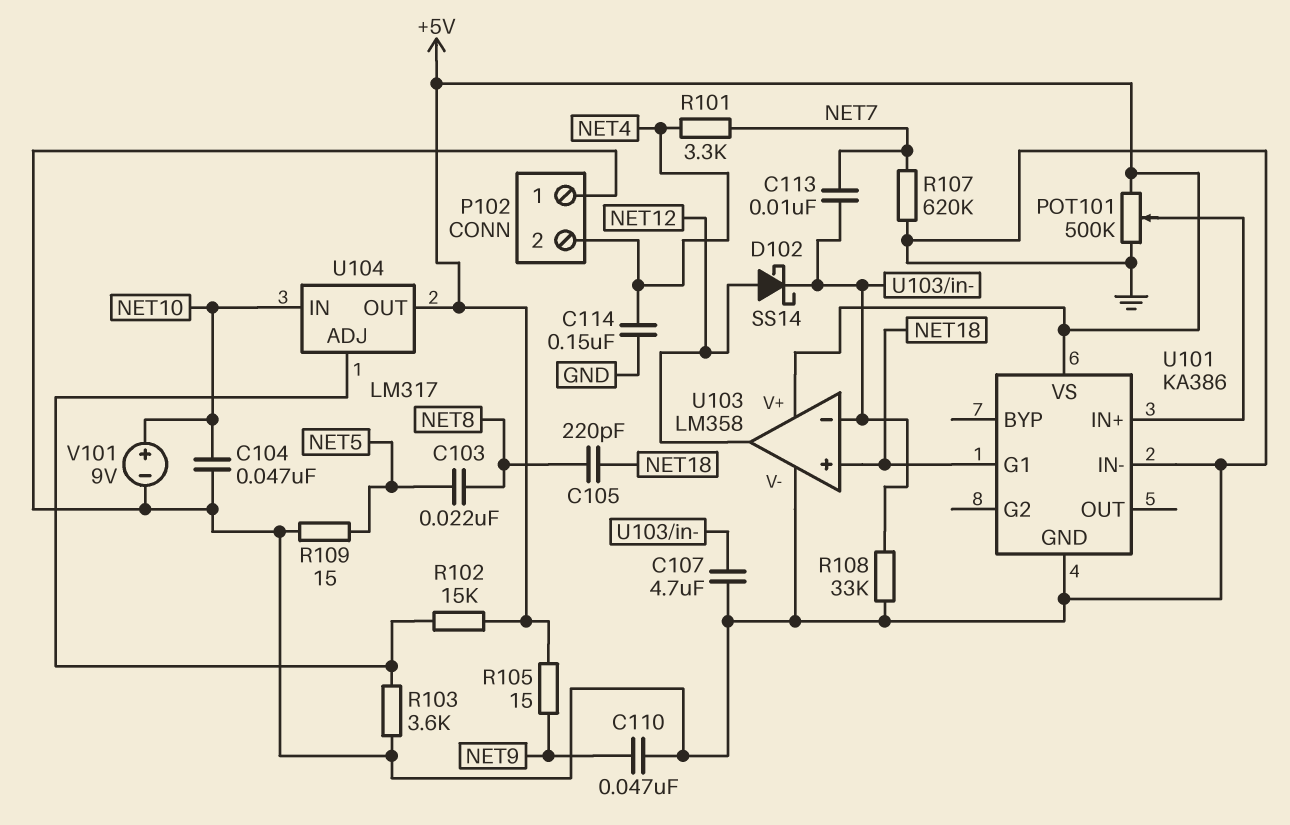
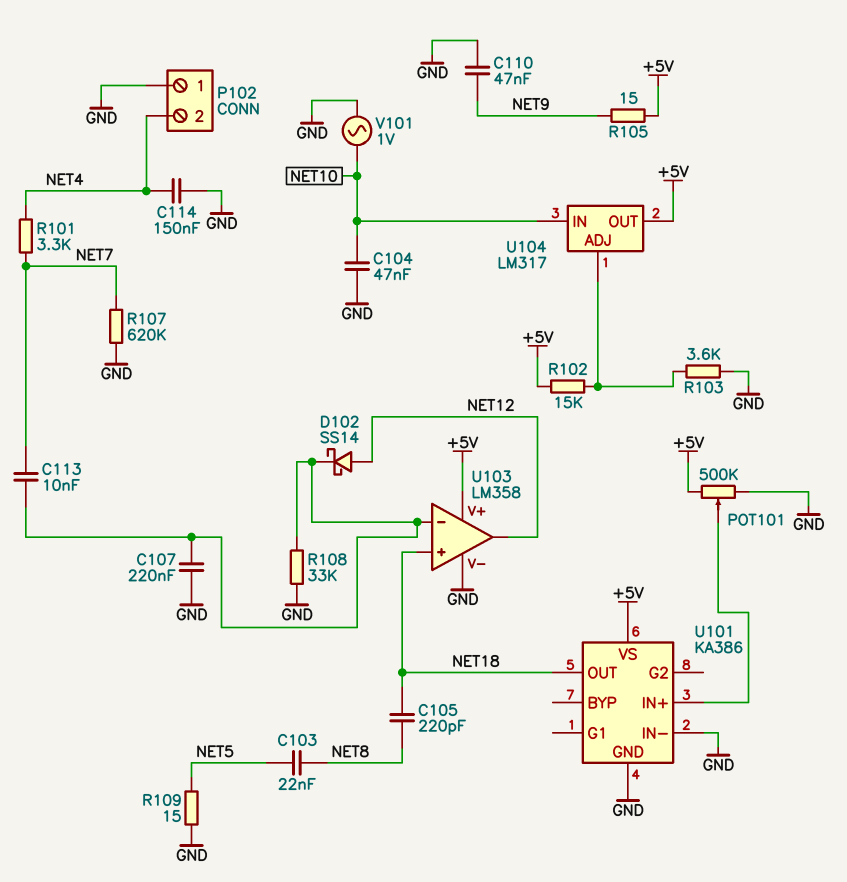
C107: 4.7uF (GND, U103/in-) -> 220nF (GND, U103/in-)
U101 pin G1: NET18 -> none
U101 pin OUT: none -> NET18
V101: 9V (plus NET10, minus GND) -> AC 1V (GND, NET10)

